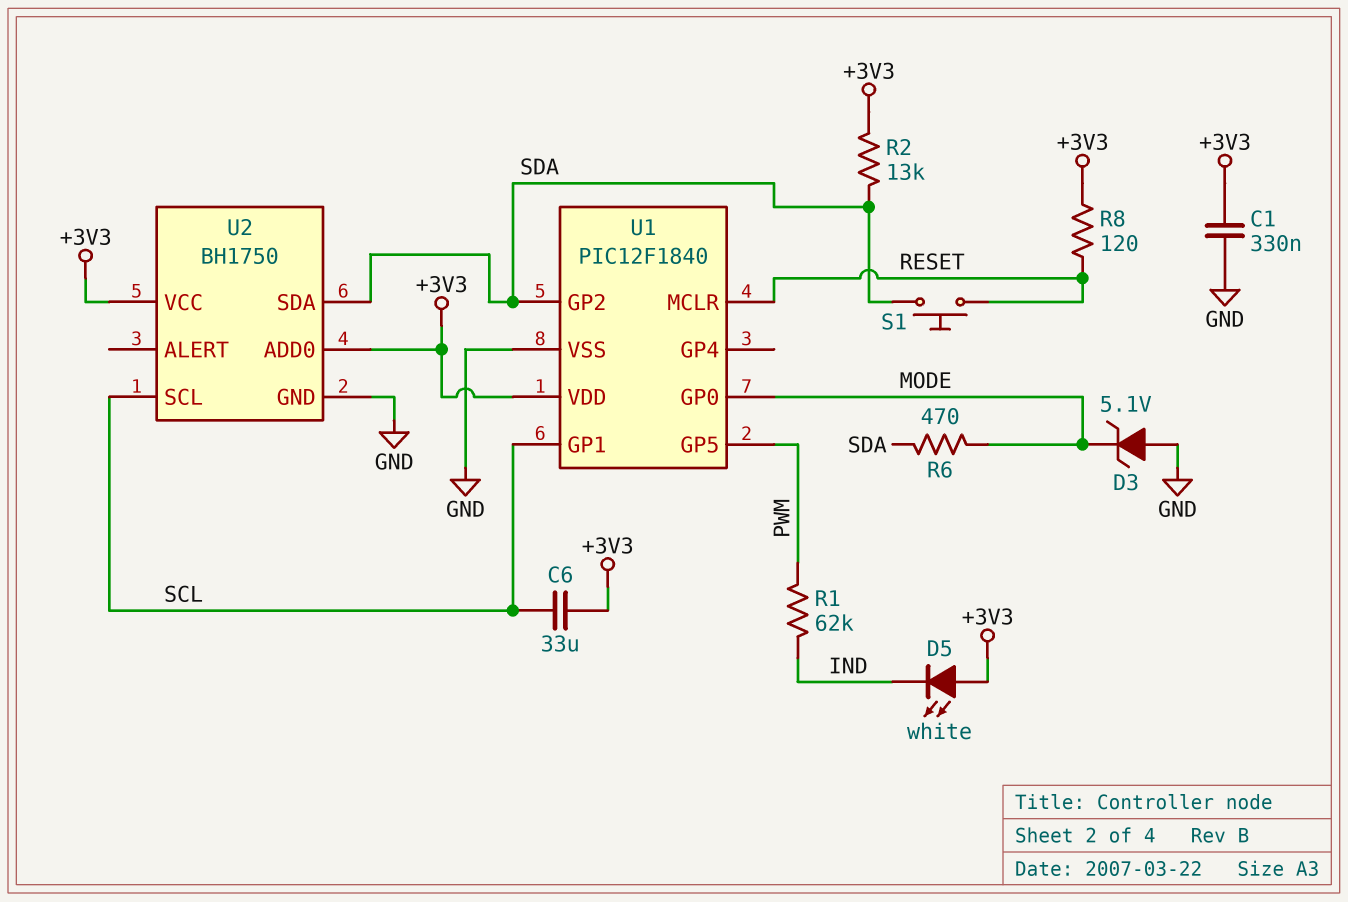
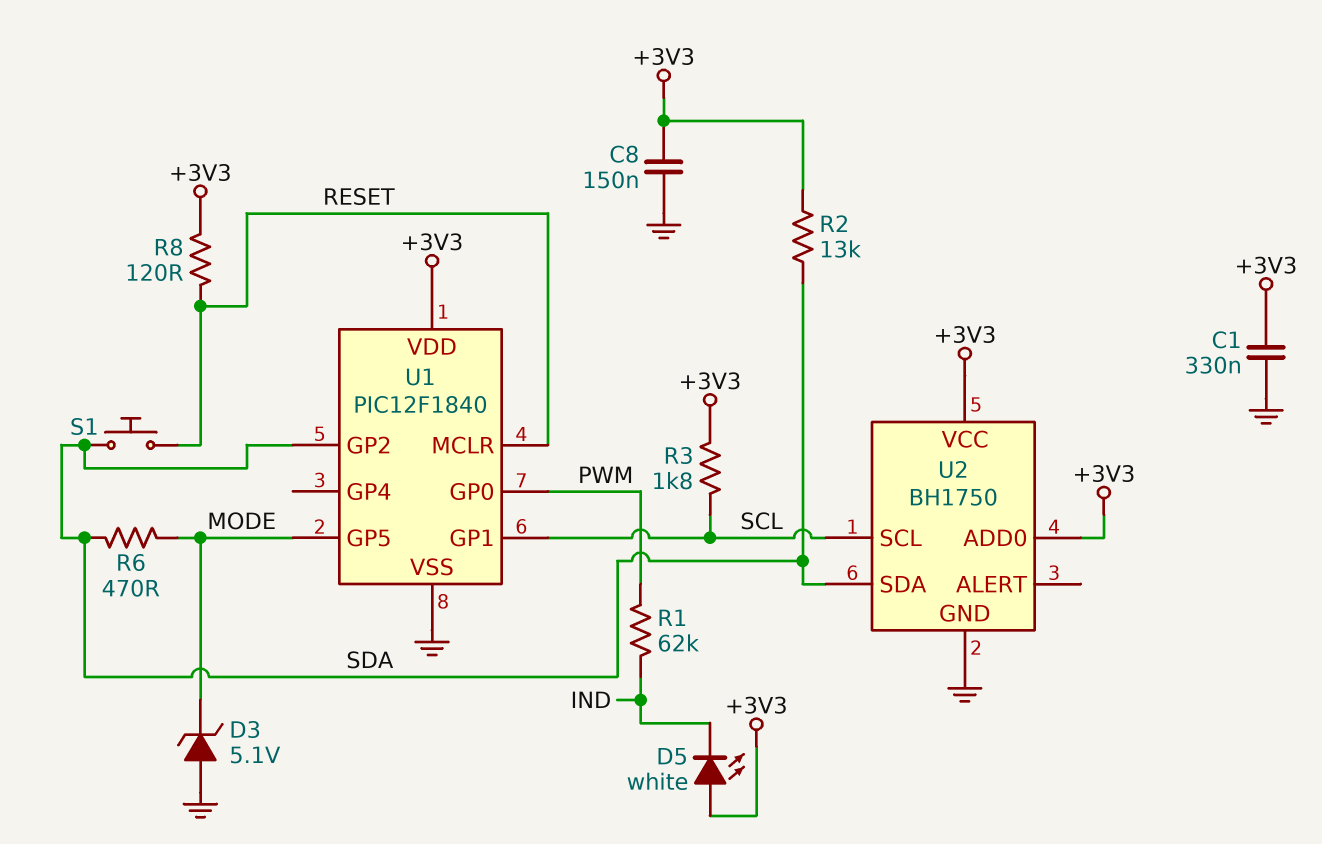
C6: 33uF (+3V3, SCL) -> none
C8: none -> 150nF (+3V3, GND)
R3: none -> 1.8k (+3V3, SCL)
U1 pin GP0: MODE -> PWM
U1 pin GP5: PWM -> MODE

